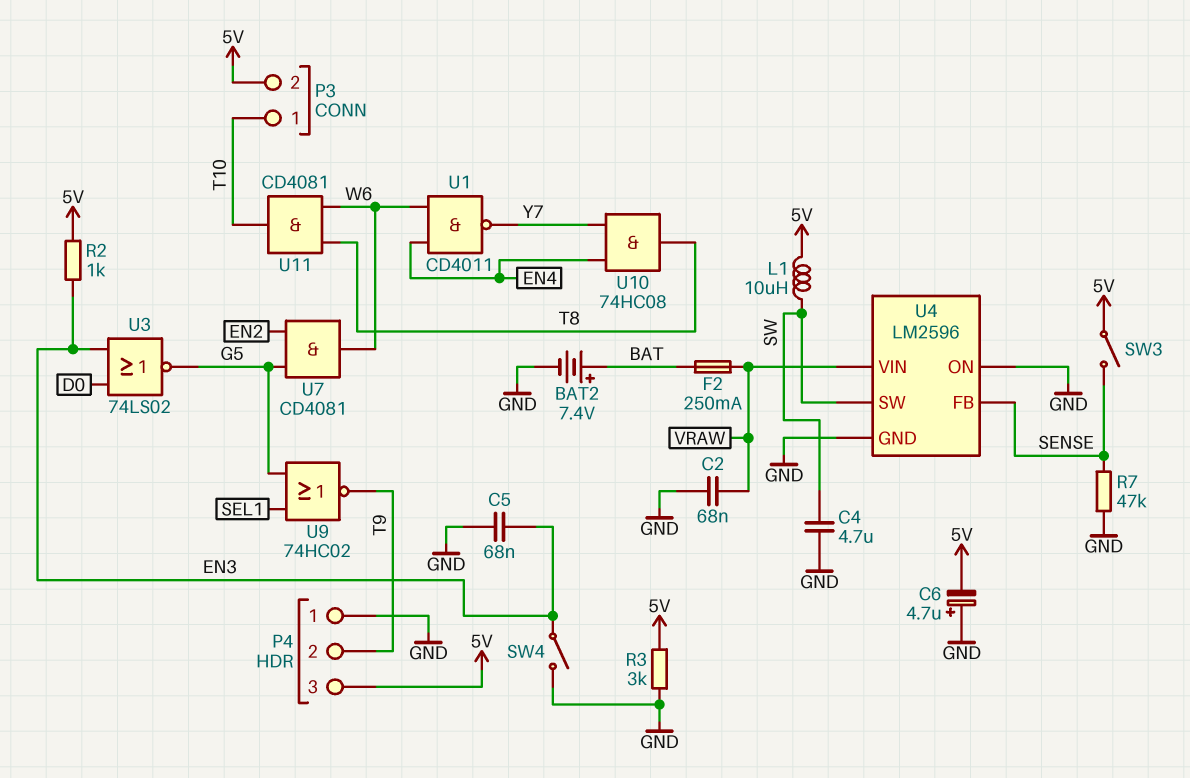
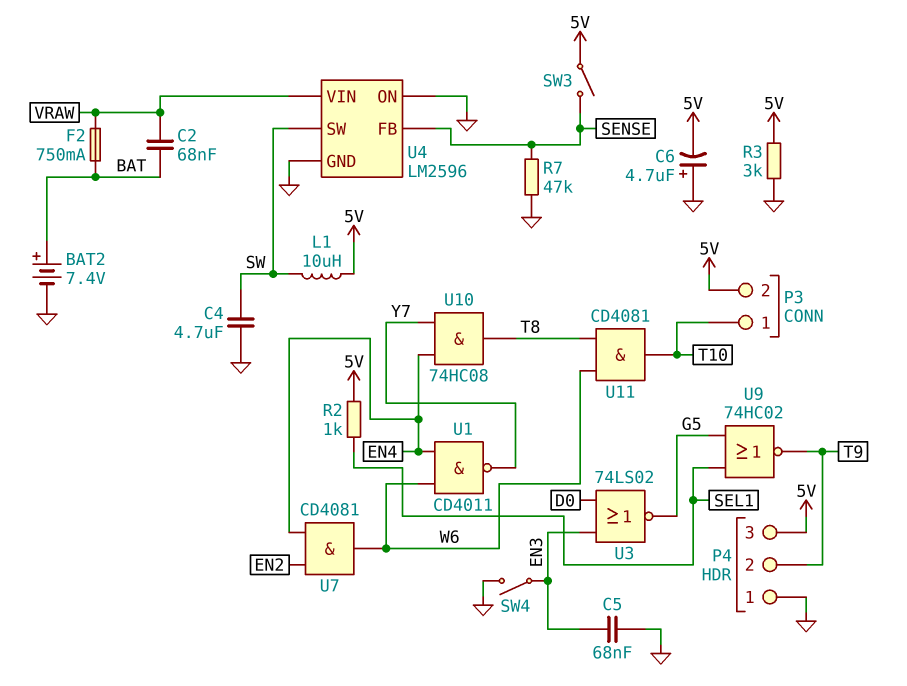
C2: 68nF (GND, VRAW) -> 68nF (BAT, VRAW)
F2: 250mA (BAT, VRAW) -> 750mA (BAT, VRAW)
R2: 1k (5V, EN3) -> 1k (5V, SEL1)
U7: AND CD4081 (in EN2, in G5, out W6) -> AND CD4081 (in EN2, in EN4, out W6)

